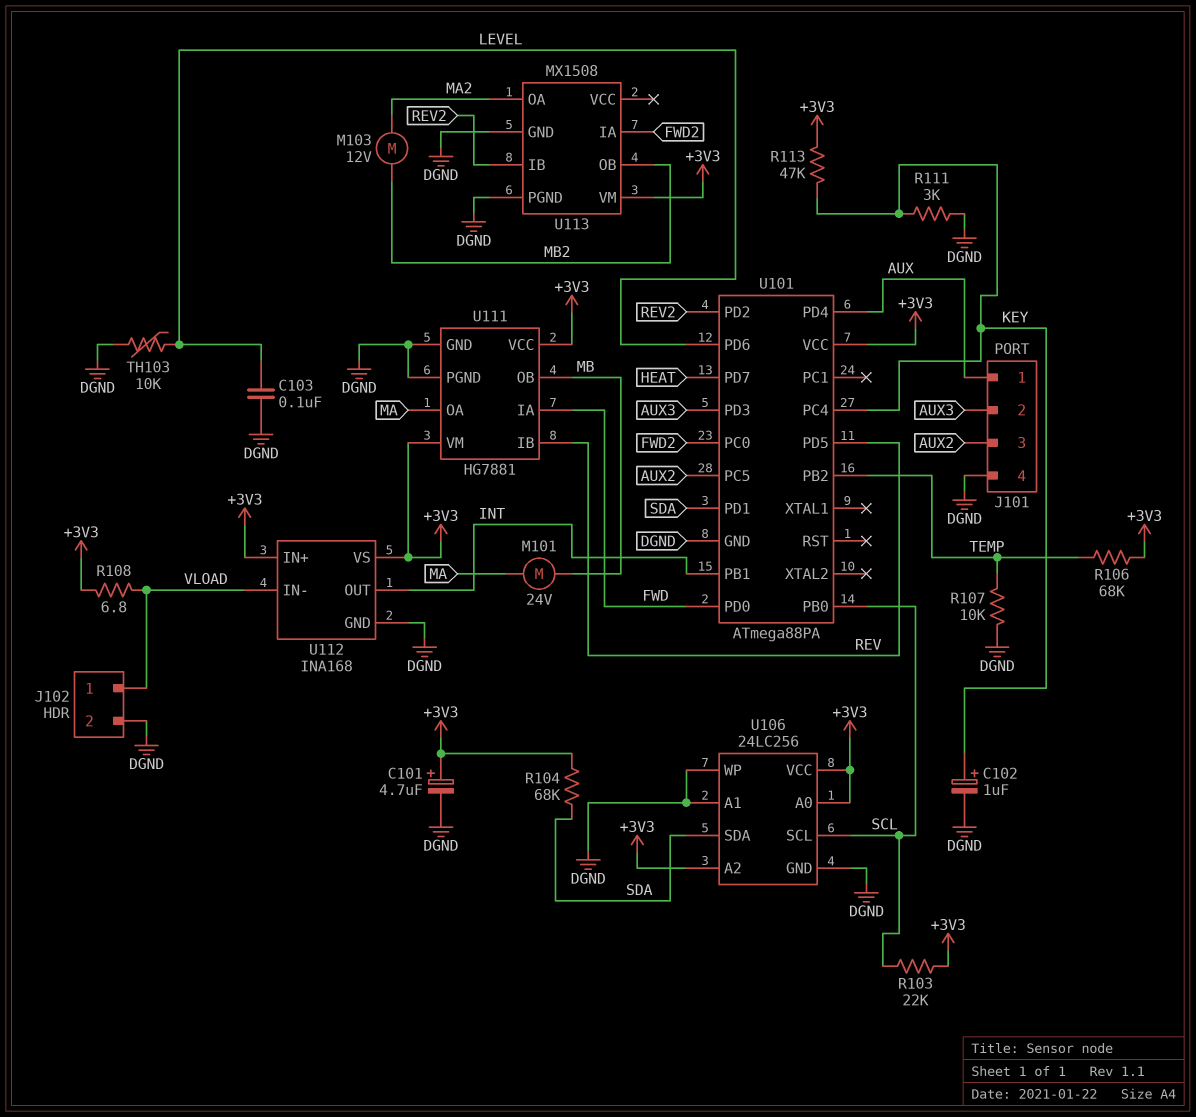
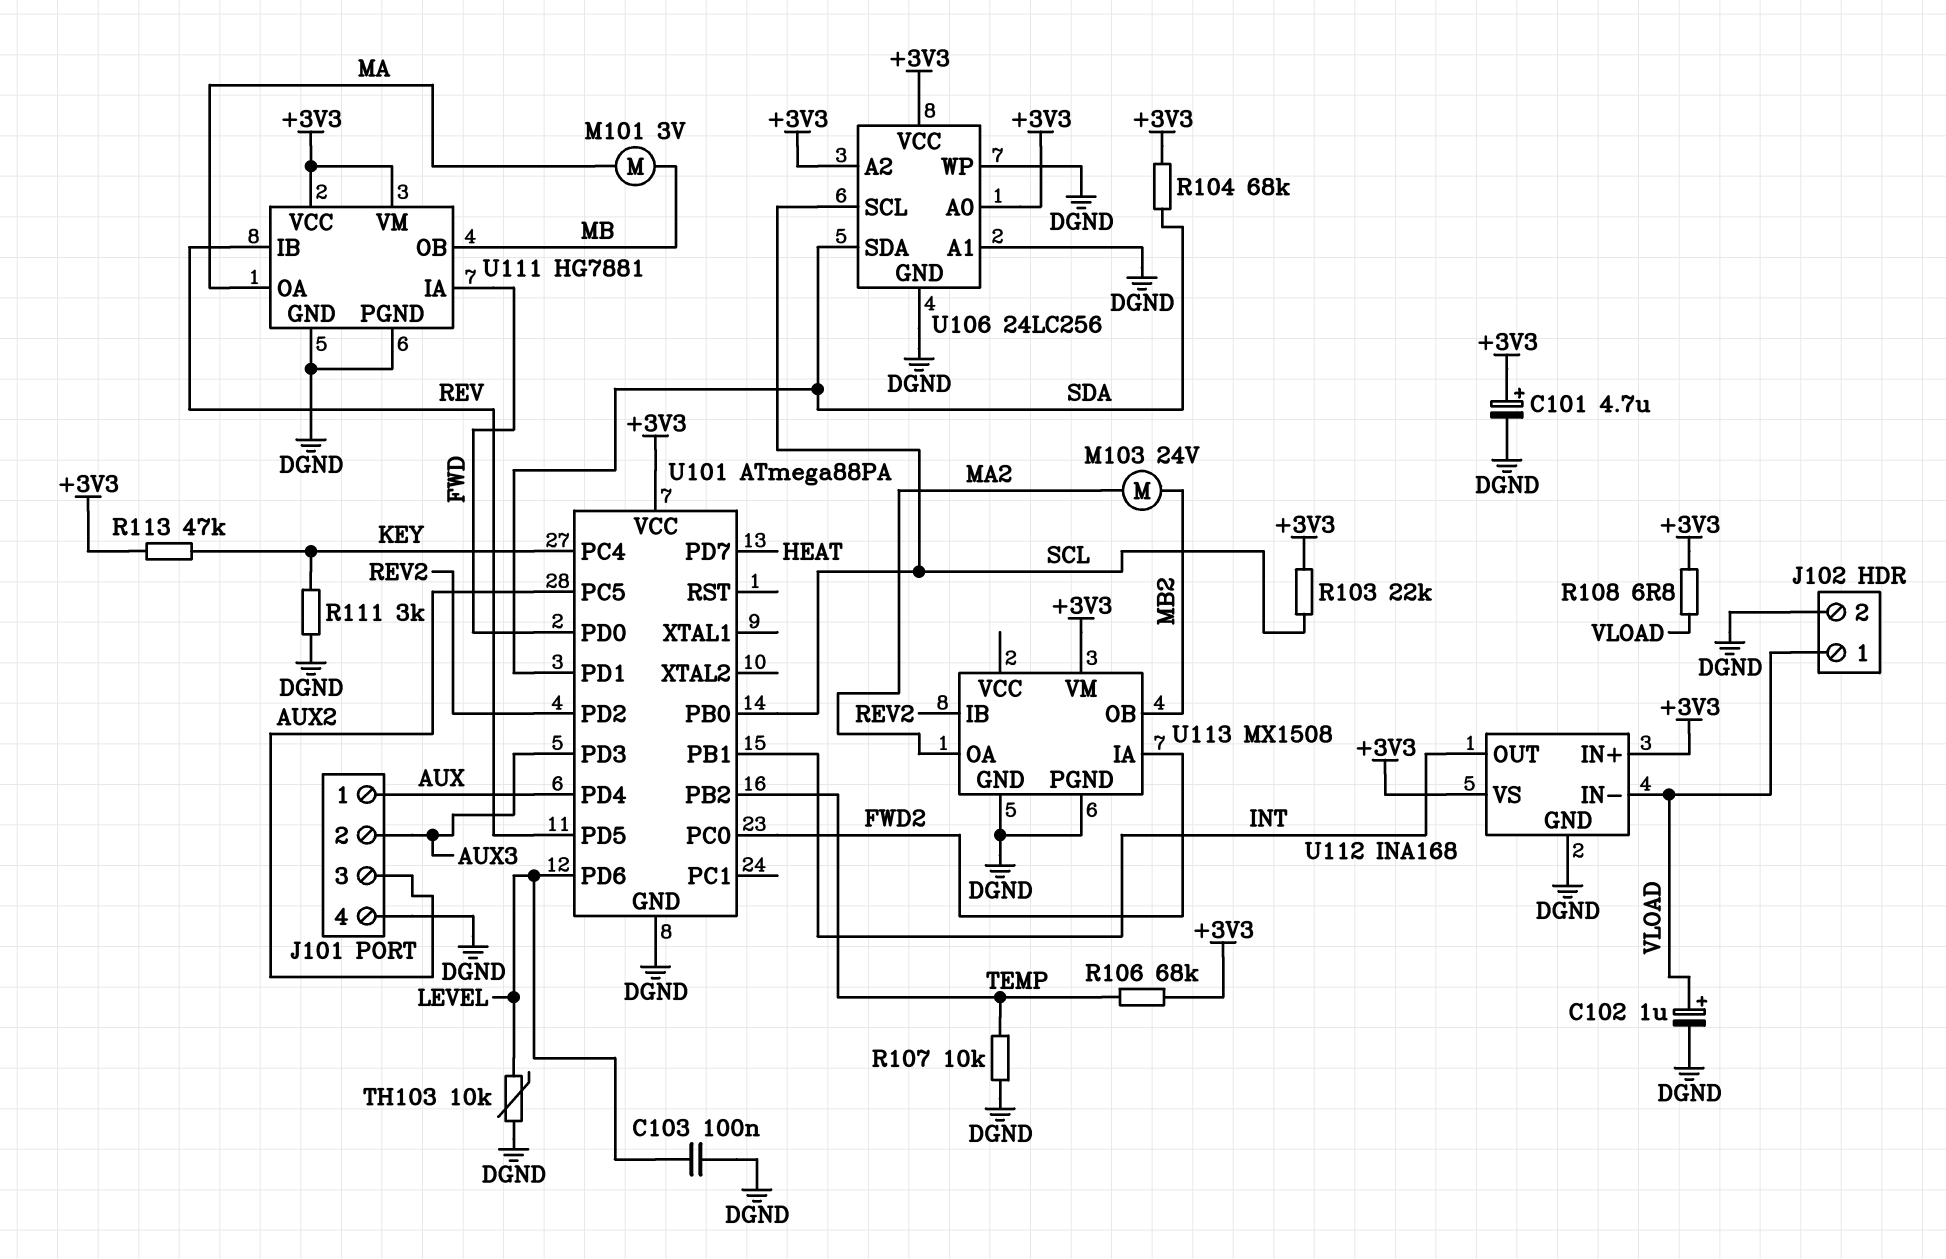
C102: 1uF (plus KEY, minus DGND) -> 1uF (plus VLOAD, minus DGND)
M101: motor 24V (MA, MB) -> motor 3V (MA, MB)
M103: motor 12V (MA2, MB2) -> motor 24V (MA2, MB2)

